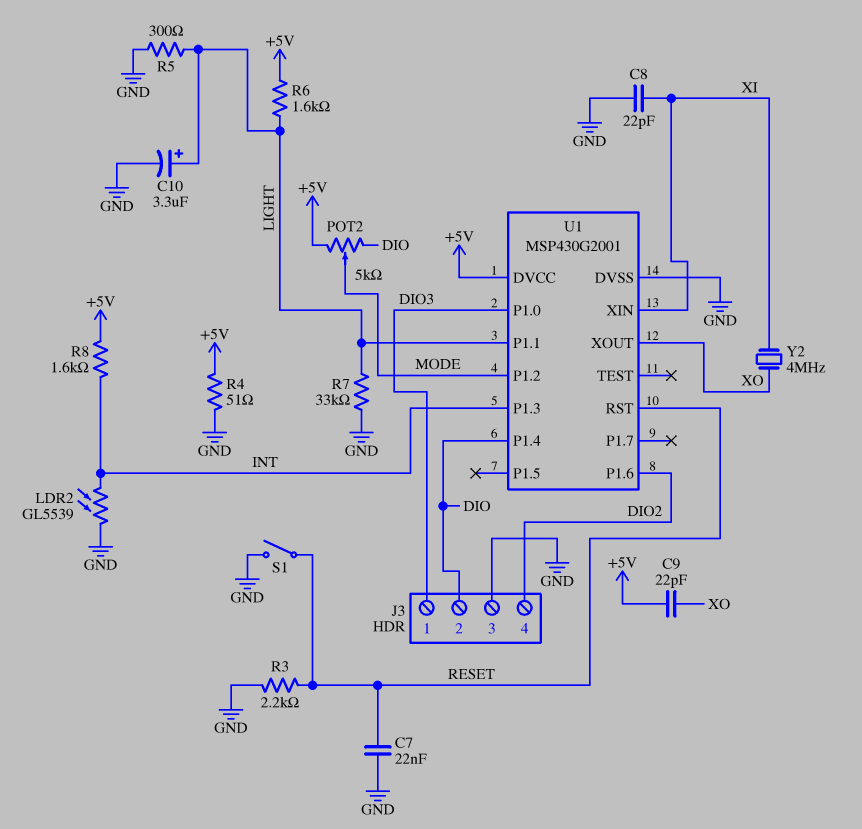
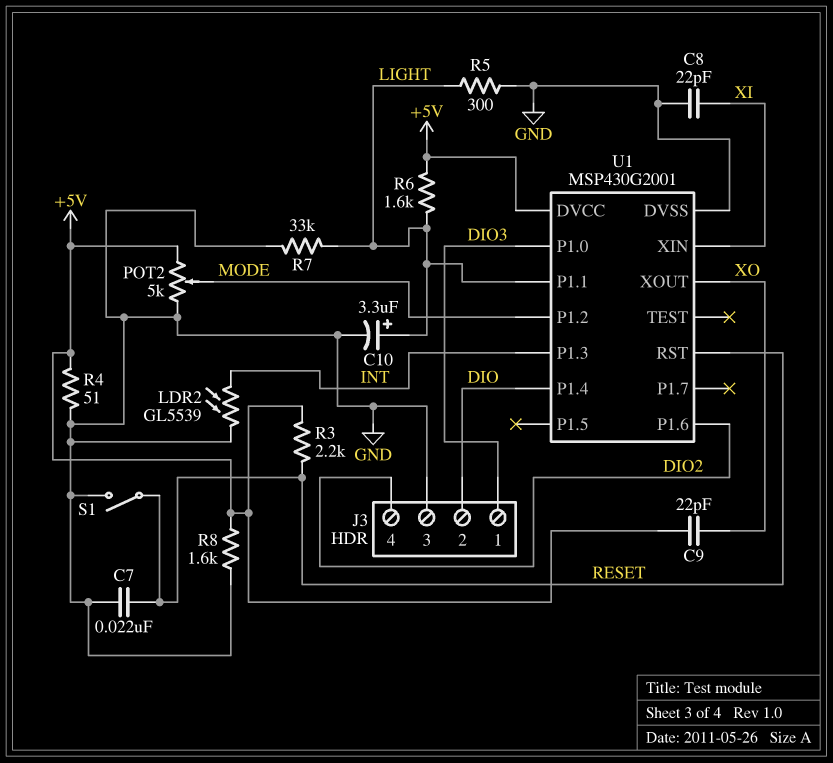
POT2: 5k (+5V, DIO, wiper MODE) -> 5k (+5V, GND, wiper MODE)
R3: 2.2k (GND, RESET) -> 2.2k (+5V, RESET)
R8: 1.6k (+5V, INT) -> 1.6k (+5V, GND)
Y2: 4MHz (XI, XO) -> none

